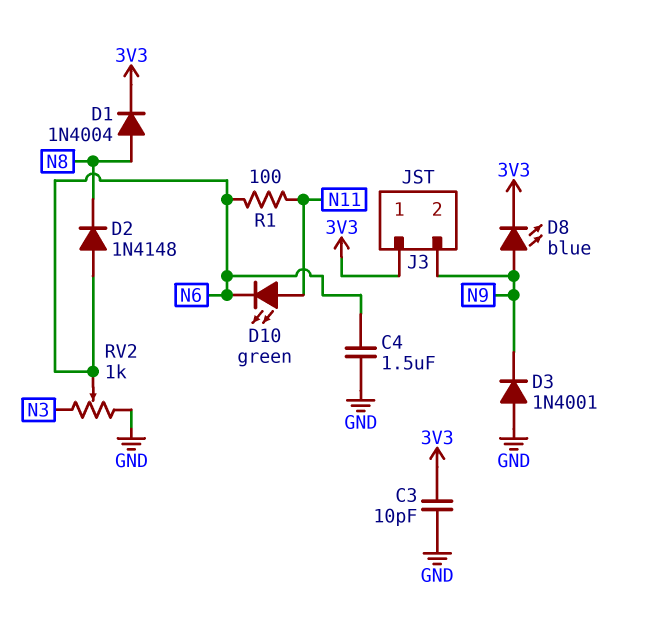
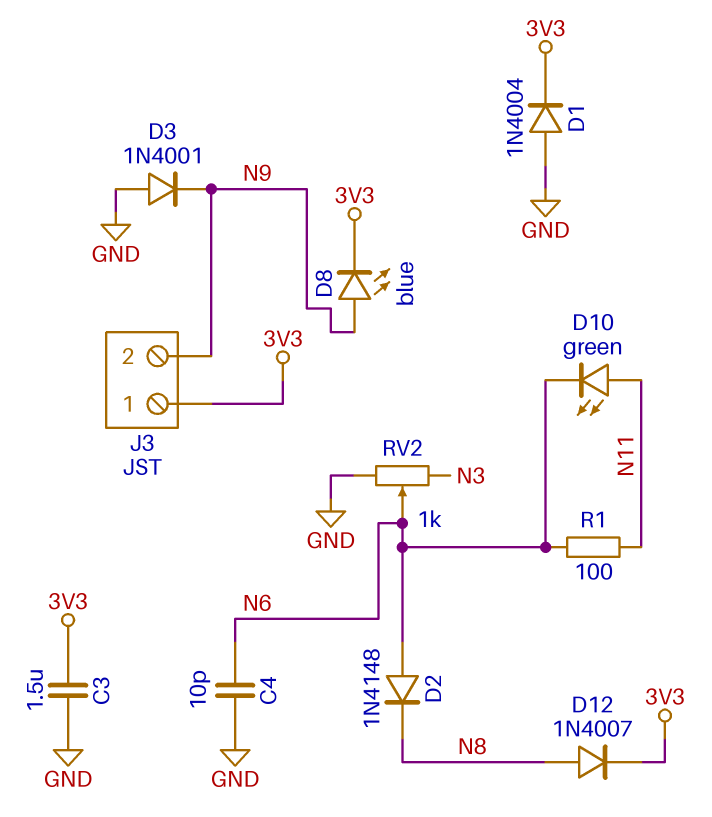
C3: 10pF (3V3, GND) -> 1.5uF (3V3, GND)
C4: 1.5uF (GND, N6) -> 10pF (GND, N6)
D1: diode 1N4004 (A N8, K 3V3) -> diode 1N4004 (A GND, K 3V3)
D12: none -> diode 1N4007 (A N8, K 3V3)

